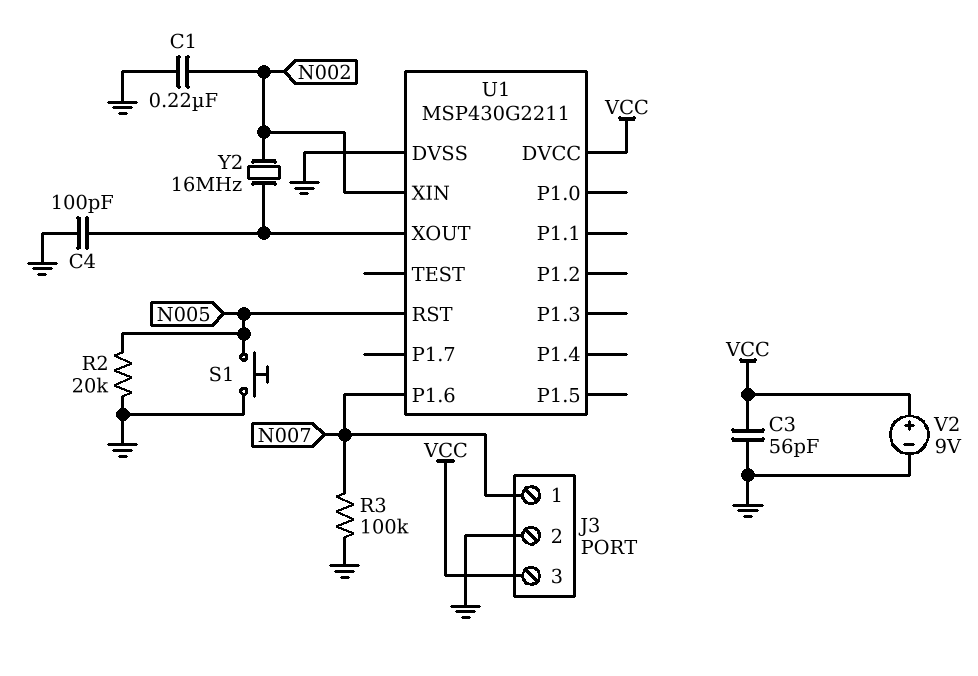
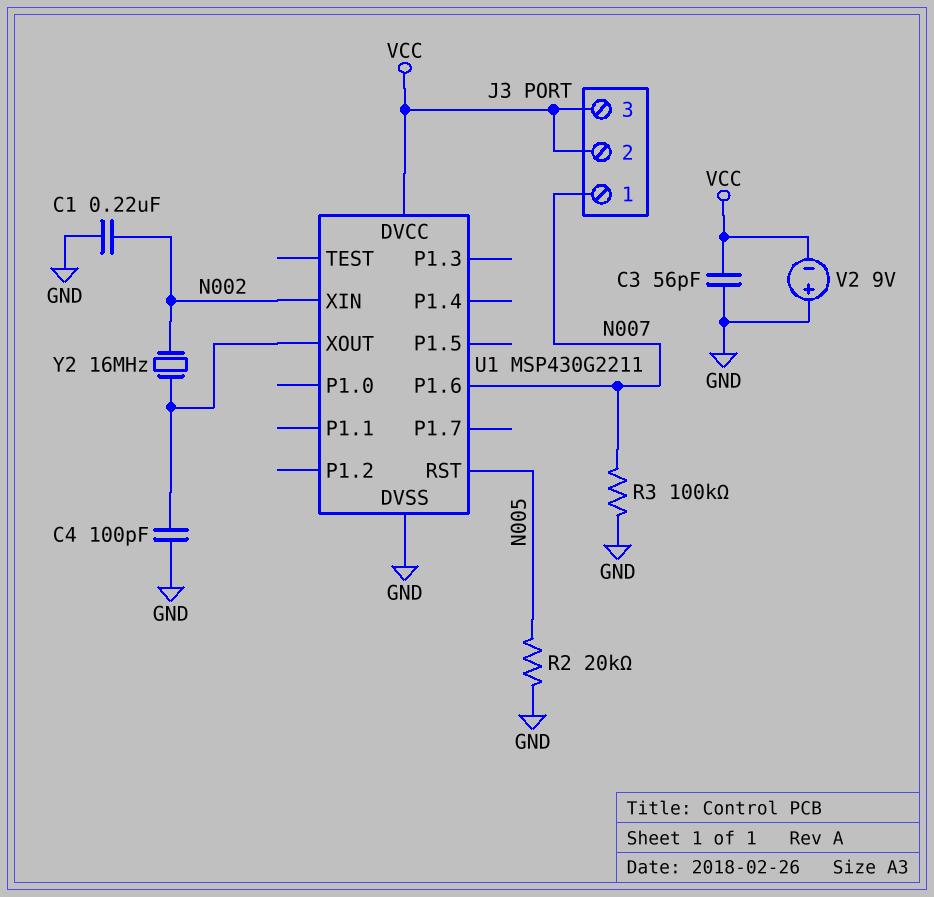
J3 pin 2: GND -> VCC
S1: button (GND, N005) -> none
V2: 9V (plus VCC, minus GND) -> 9V (plus GND, minus VCC)

